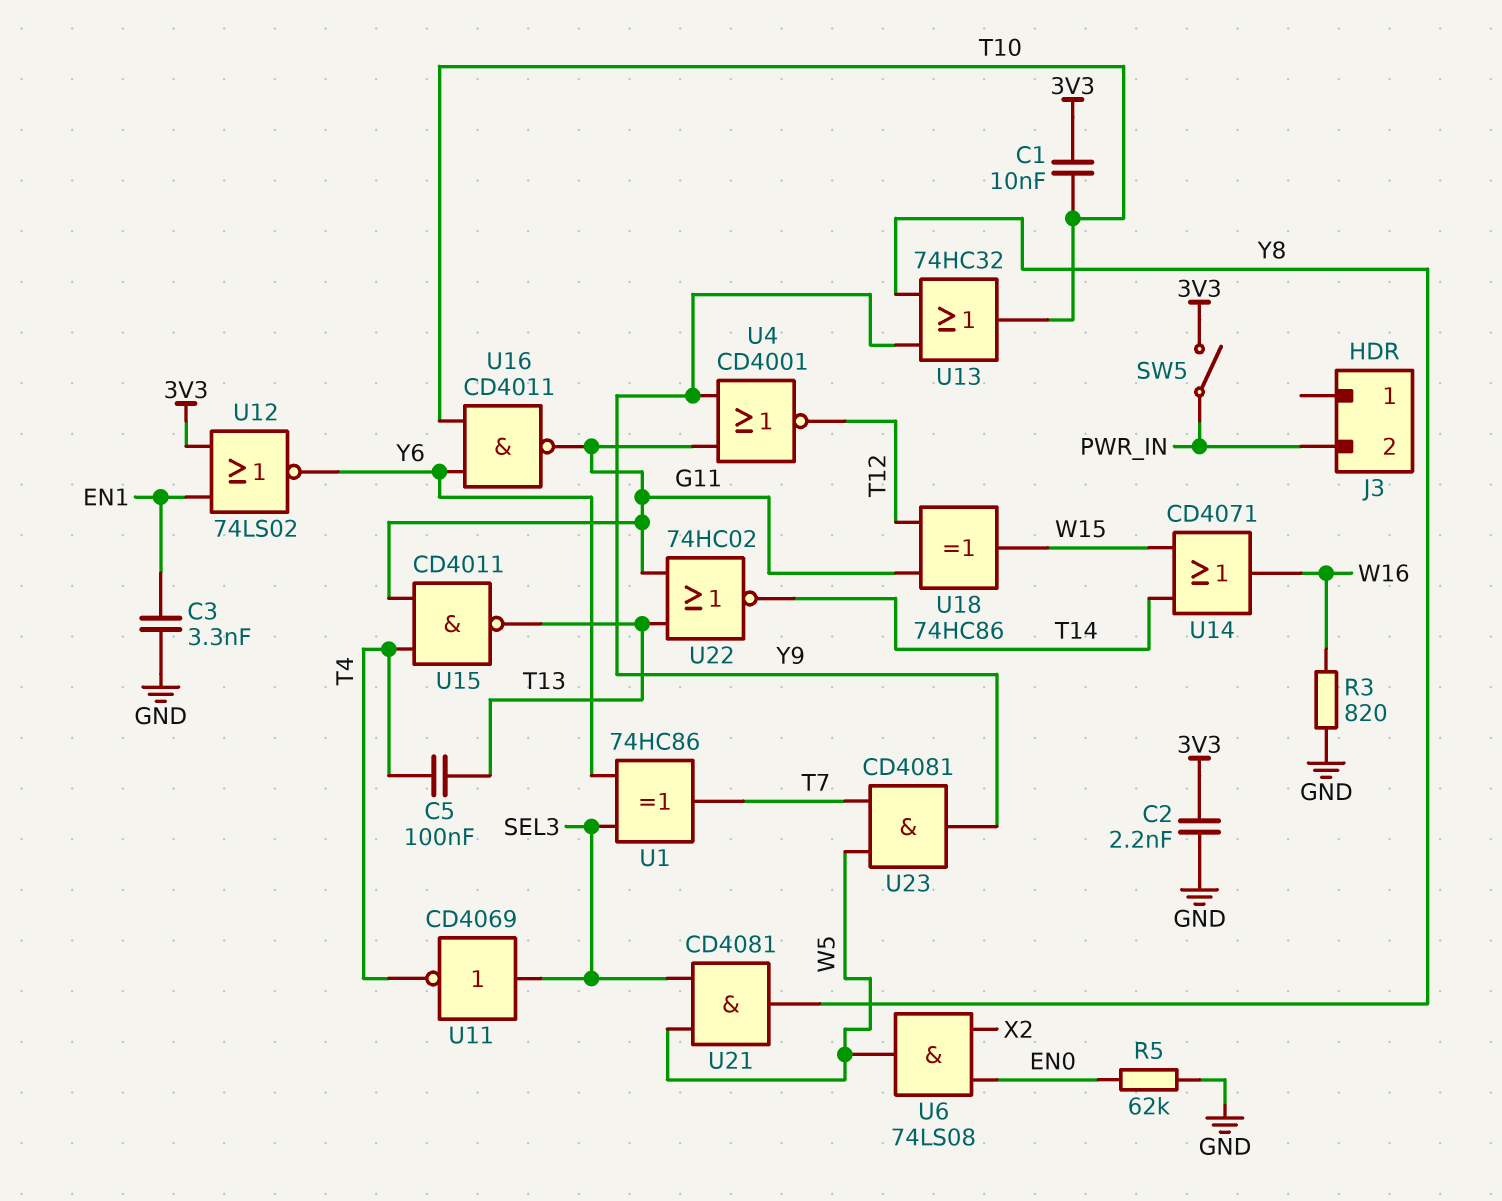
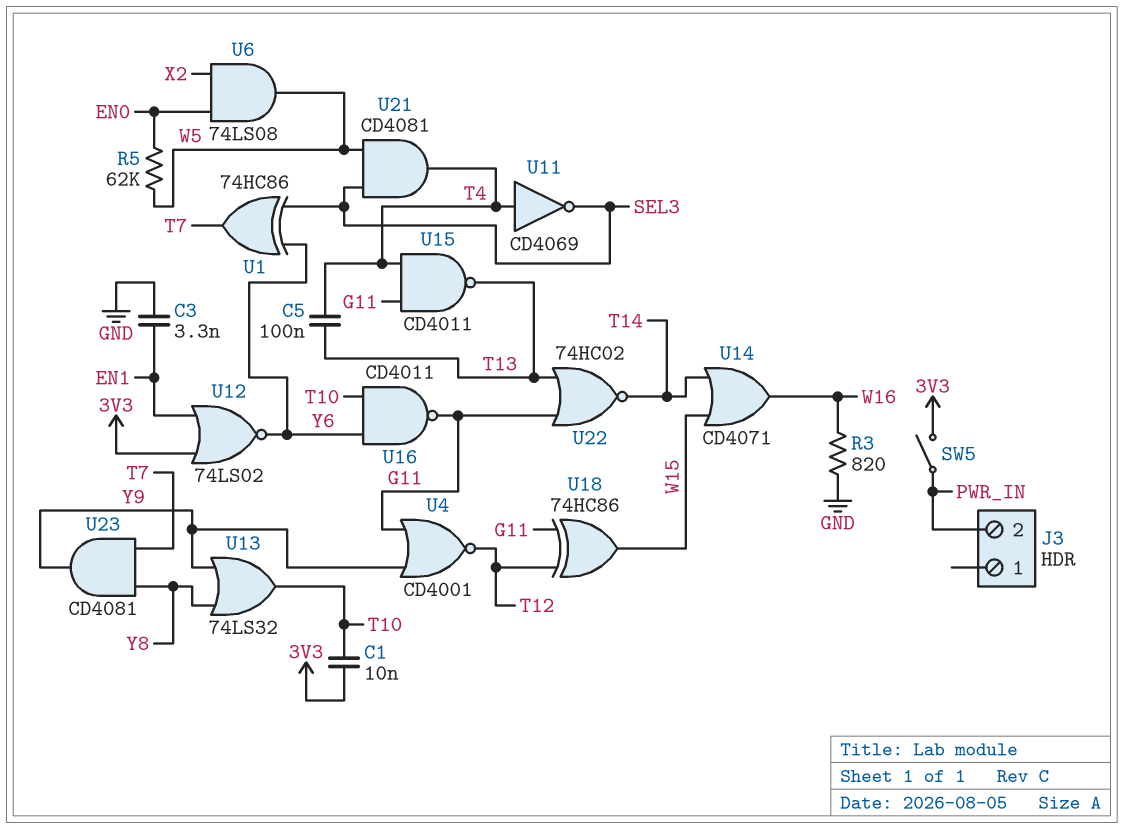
C2: 2.2nF (3V3, GND) -> none
R5: 62k (EN0, GND) -> 62k (EN0, W5)
U11: NOT CD4069 (in SEL3, out T4) -> NOT CD4069 (in T4, out SEL3)
U13: OR 74HC32 (in Y8, in Y9, out T10) -> OR 74LS32 (in Y8, in Y9, out T10)
U21: AND CD4081 (in SEL3, in W5, out Y8) -> AND CD4081 (in SEL3, in W5, out T4)
U23: AND CD4081 (in T7, in W5, out Y9) -> AND CD4081 (in T7, in Y8, out Y9)

